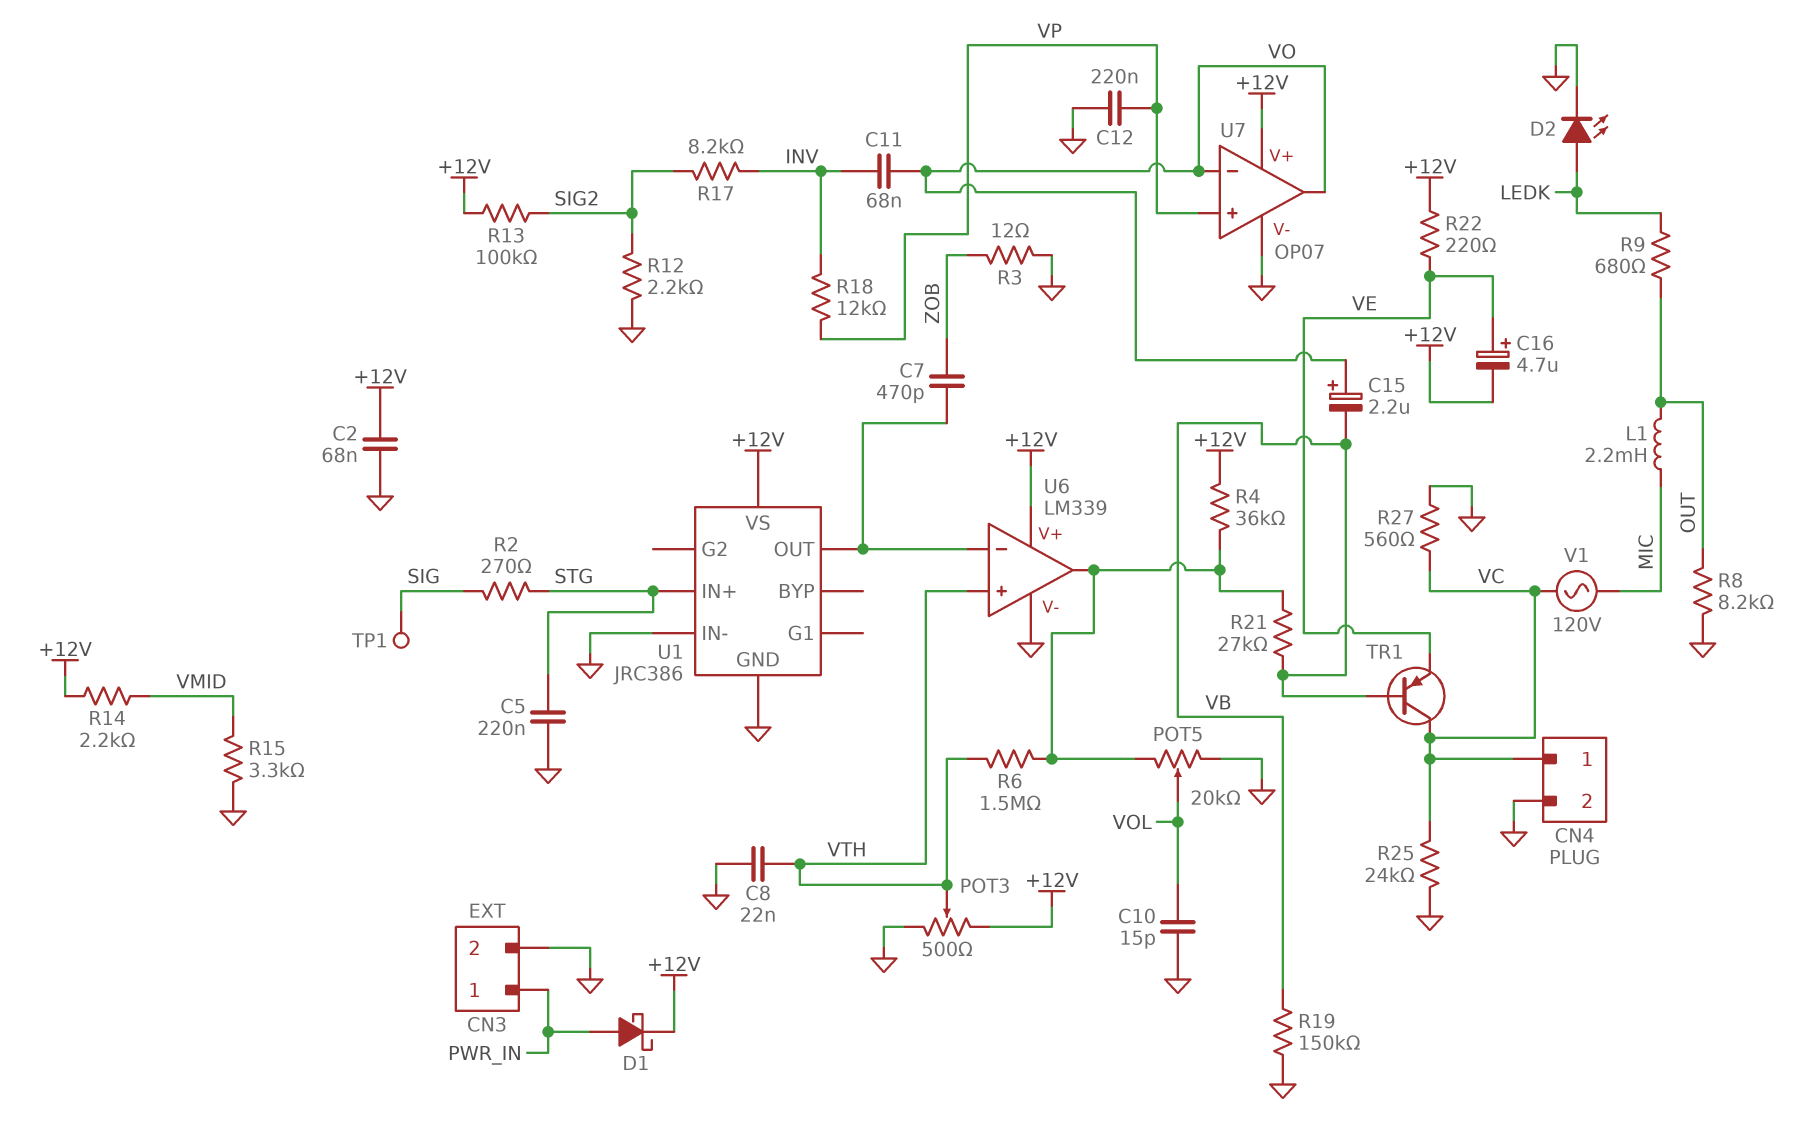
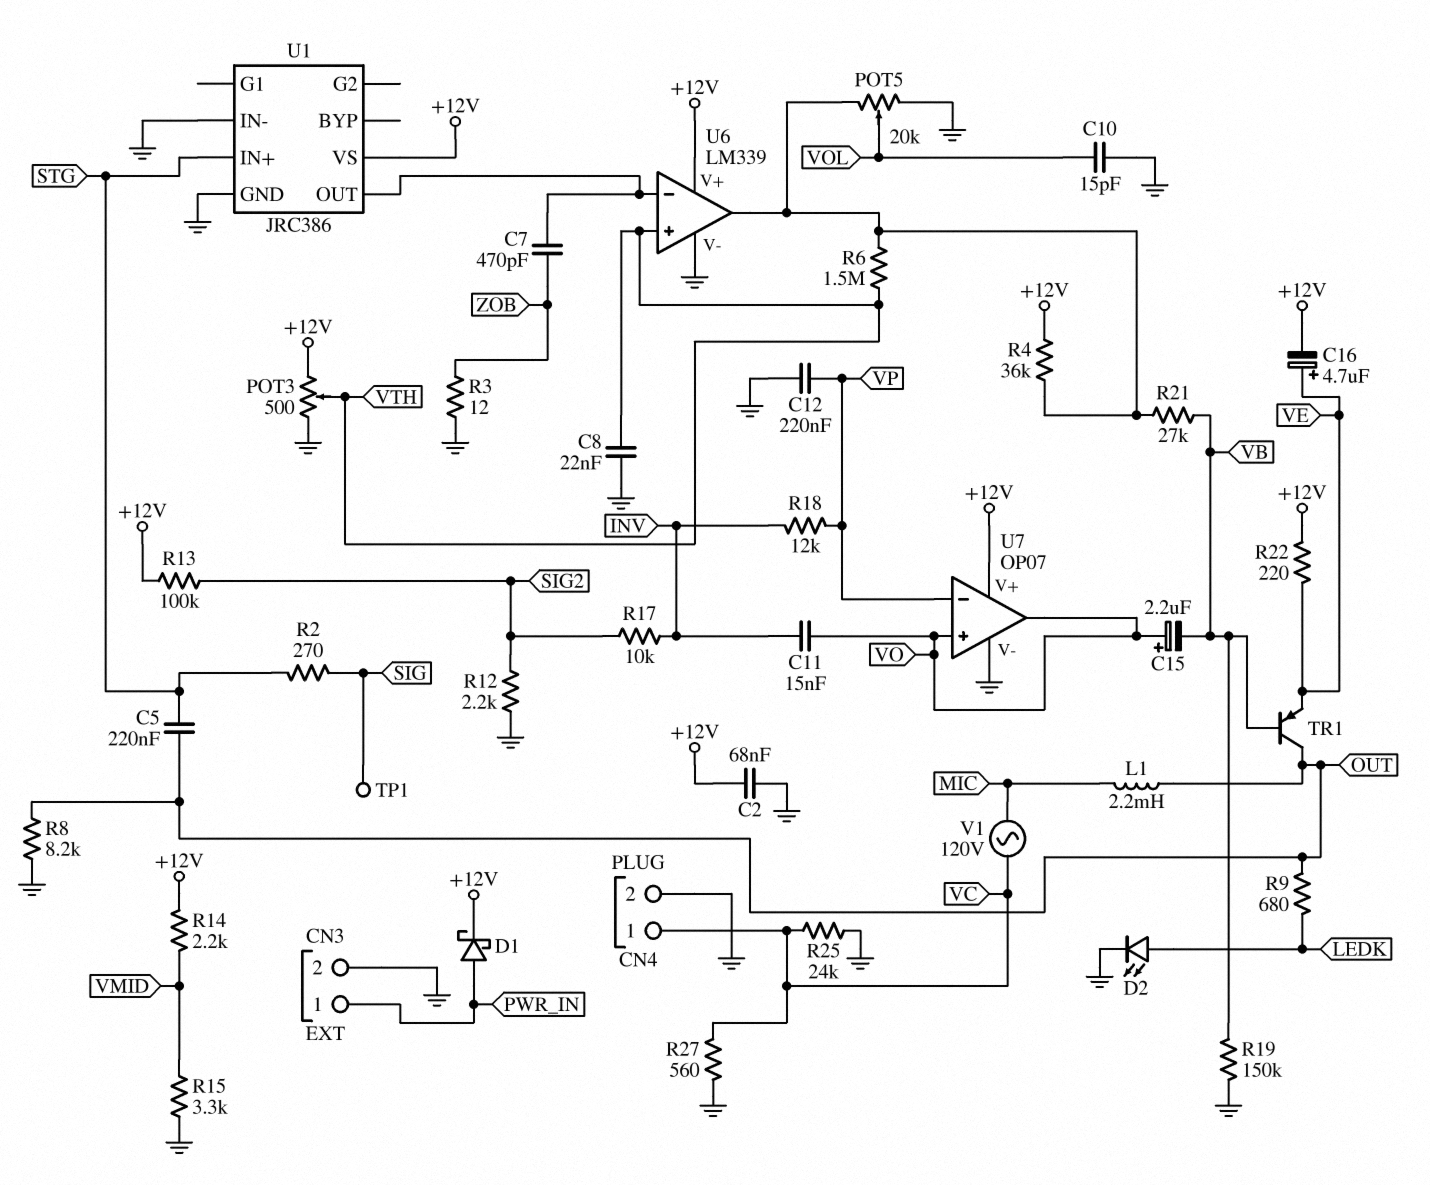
C5: 220nF (GND, STG) -> 220nF (OUT, STG)
C11: 68nF (INV, VO) -> 15nF (INV, VO)
R17: 8.2k (INV, SIG2) -> 10k (INV, SIG2)
TR1: PNP (B VB, C VC, E VE) -> PNP (B VB, C OUT, E VE)
U7 pin in+: VP -> VO
U7 pin in-: VO -> VP

